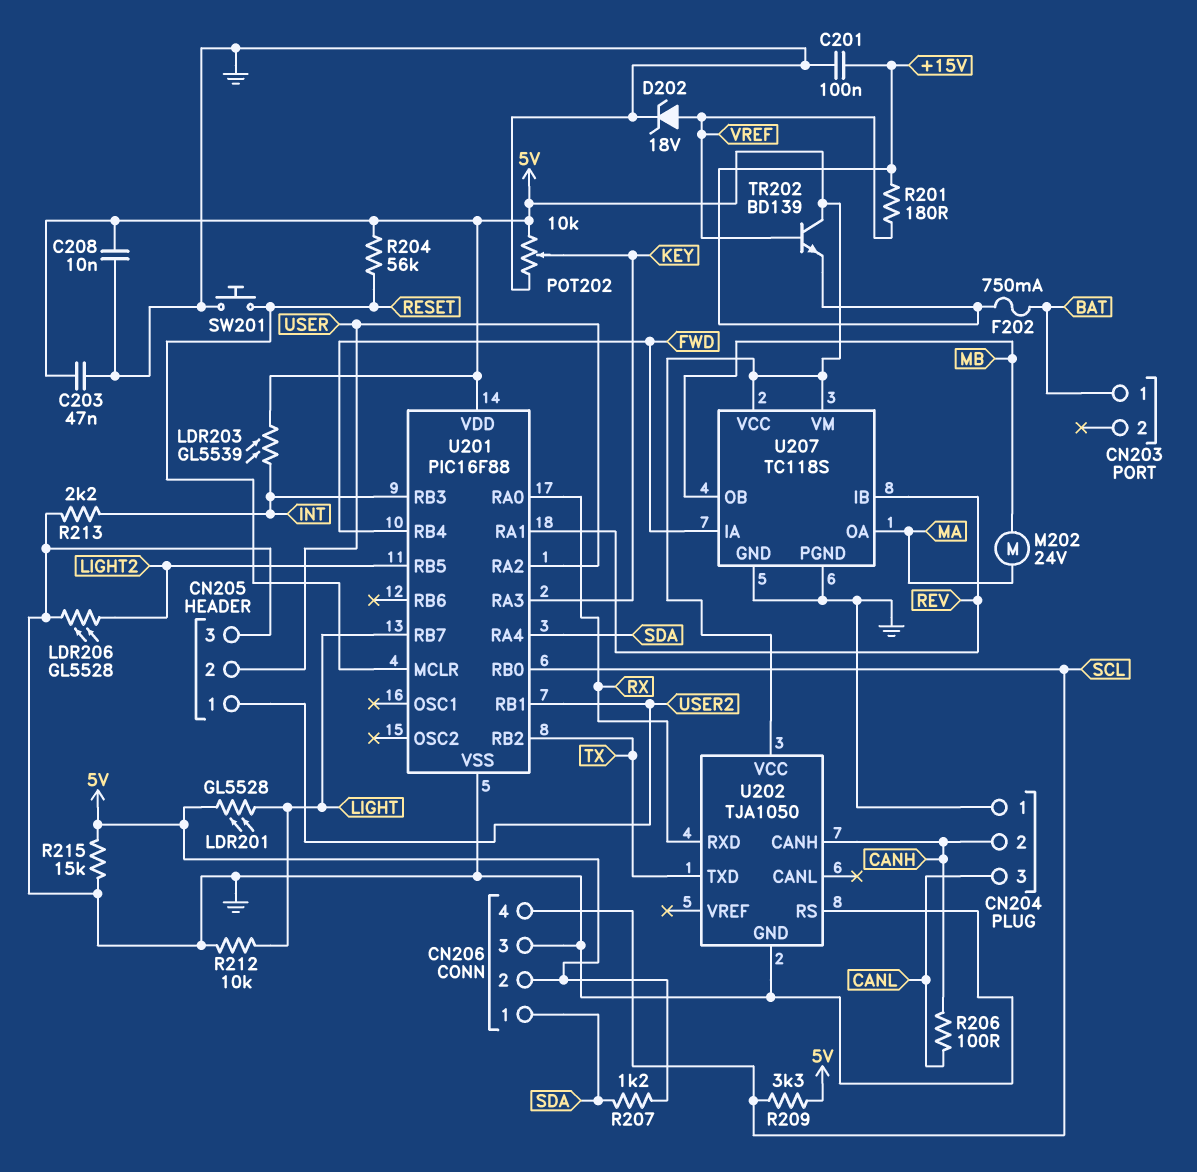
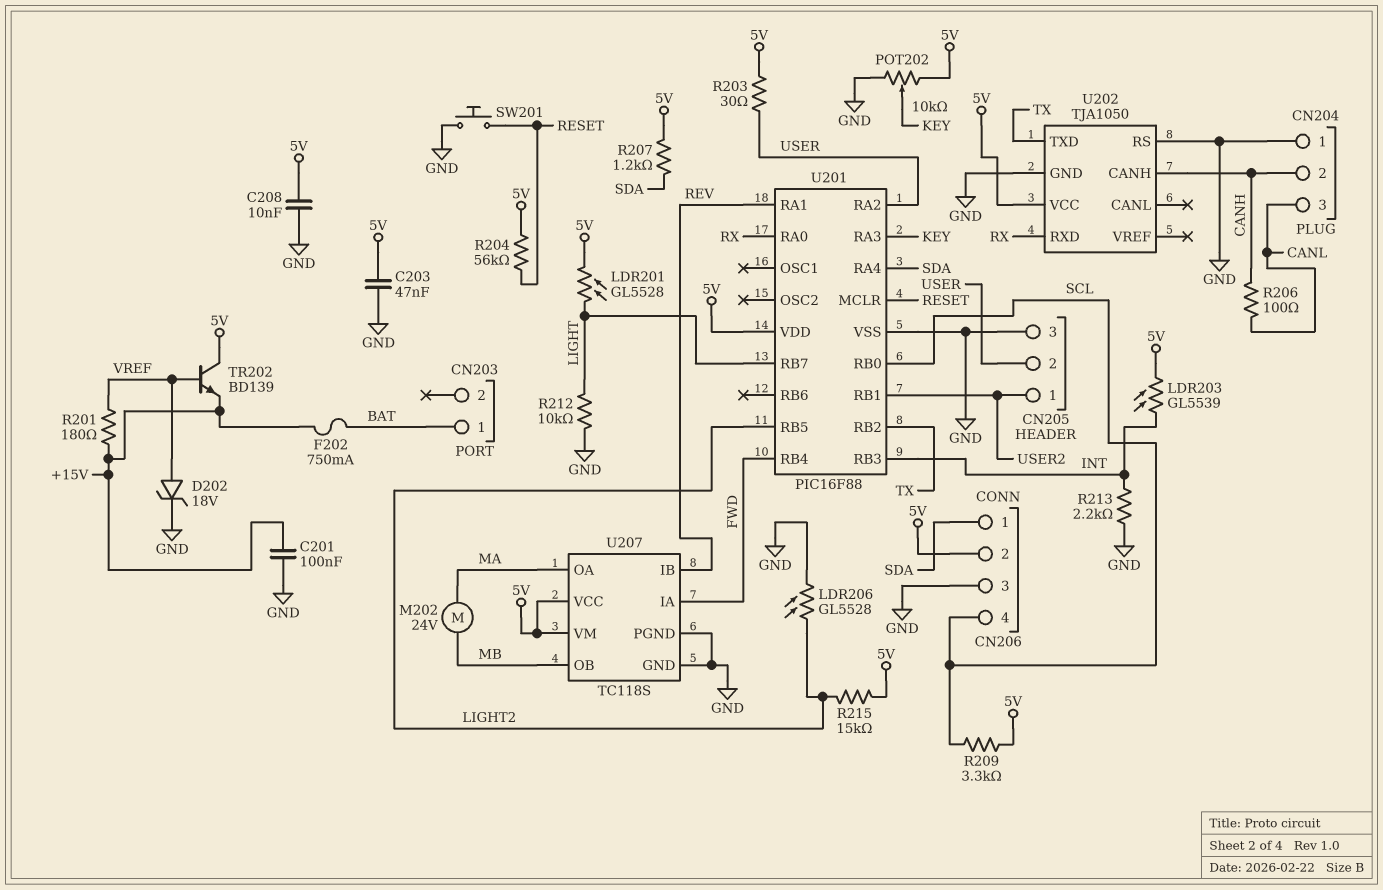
R203: none -> 30 (5V, USER)
R215: 15k (5V, GND) -> 15k (5V, LIGHT2)

